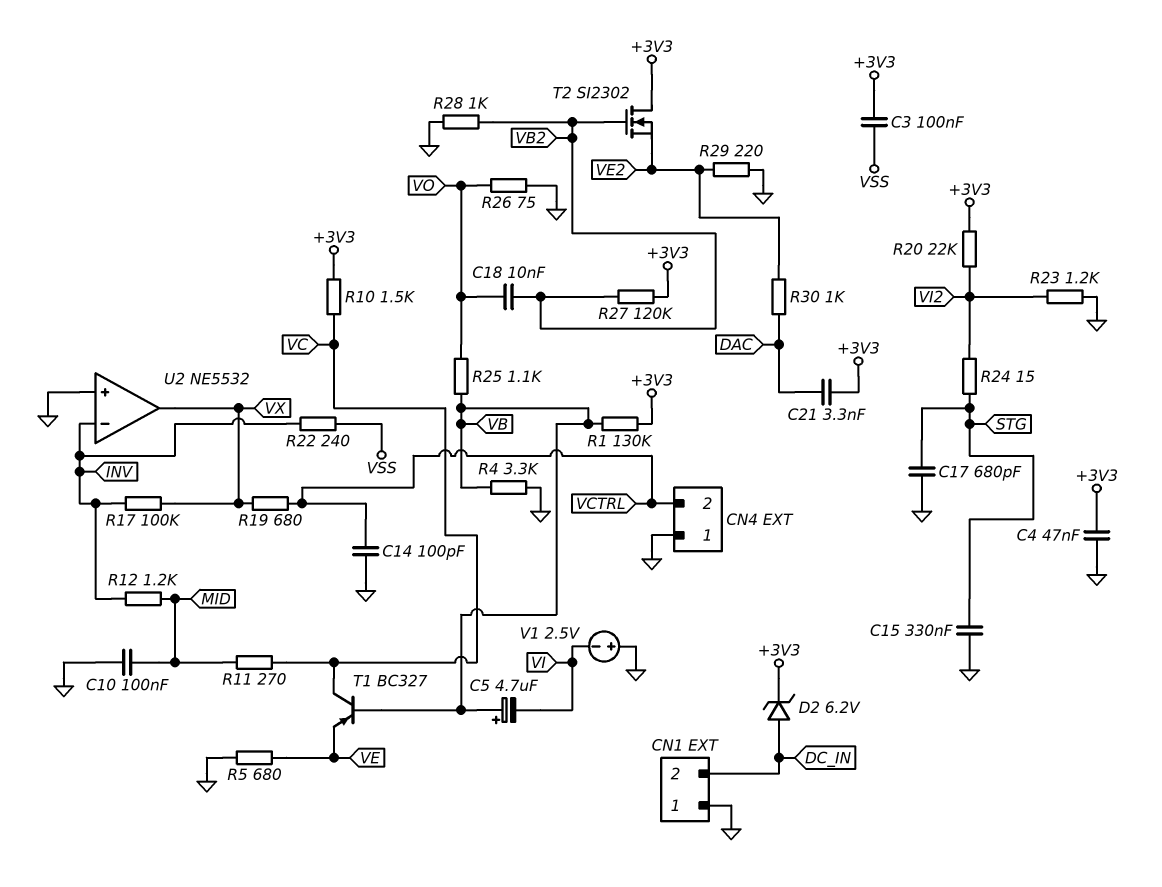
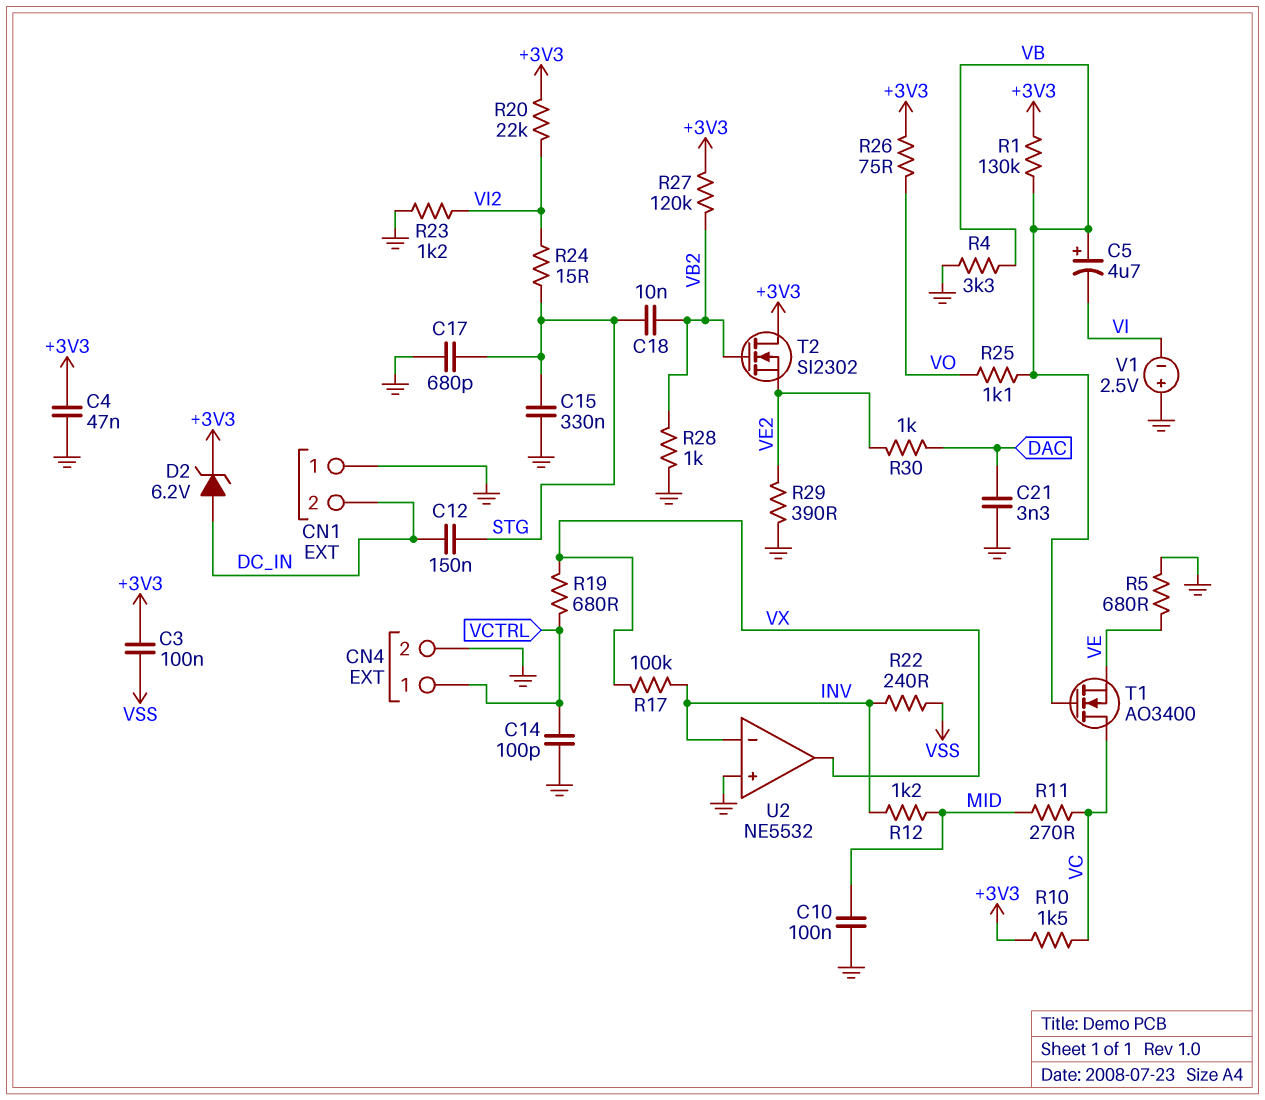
C12: none -> 150nF (DC_IN, STG)
C18: 10nF (VB2, VO) -> 10nF (STG, VB2)
C21: 3.3nF (+3V3, DAC) -> 3.3nF (DAC, GND)
CN4 pin 1: GND -> VCTRL
CN4 pin 2: VCTRL -> GND
R26: 75 (GND, VO) -> 75 (+3V3, VO)
R29: 220 (GND, VE2) -> 390 (GND, VE2)
T1: PNP BC327 (B VB, C VC, E VE) -> NMOS AO3400 (G VB, D VC, S VE)

